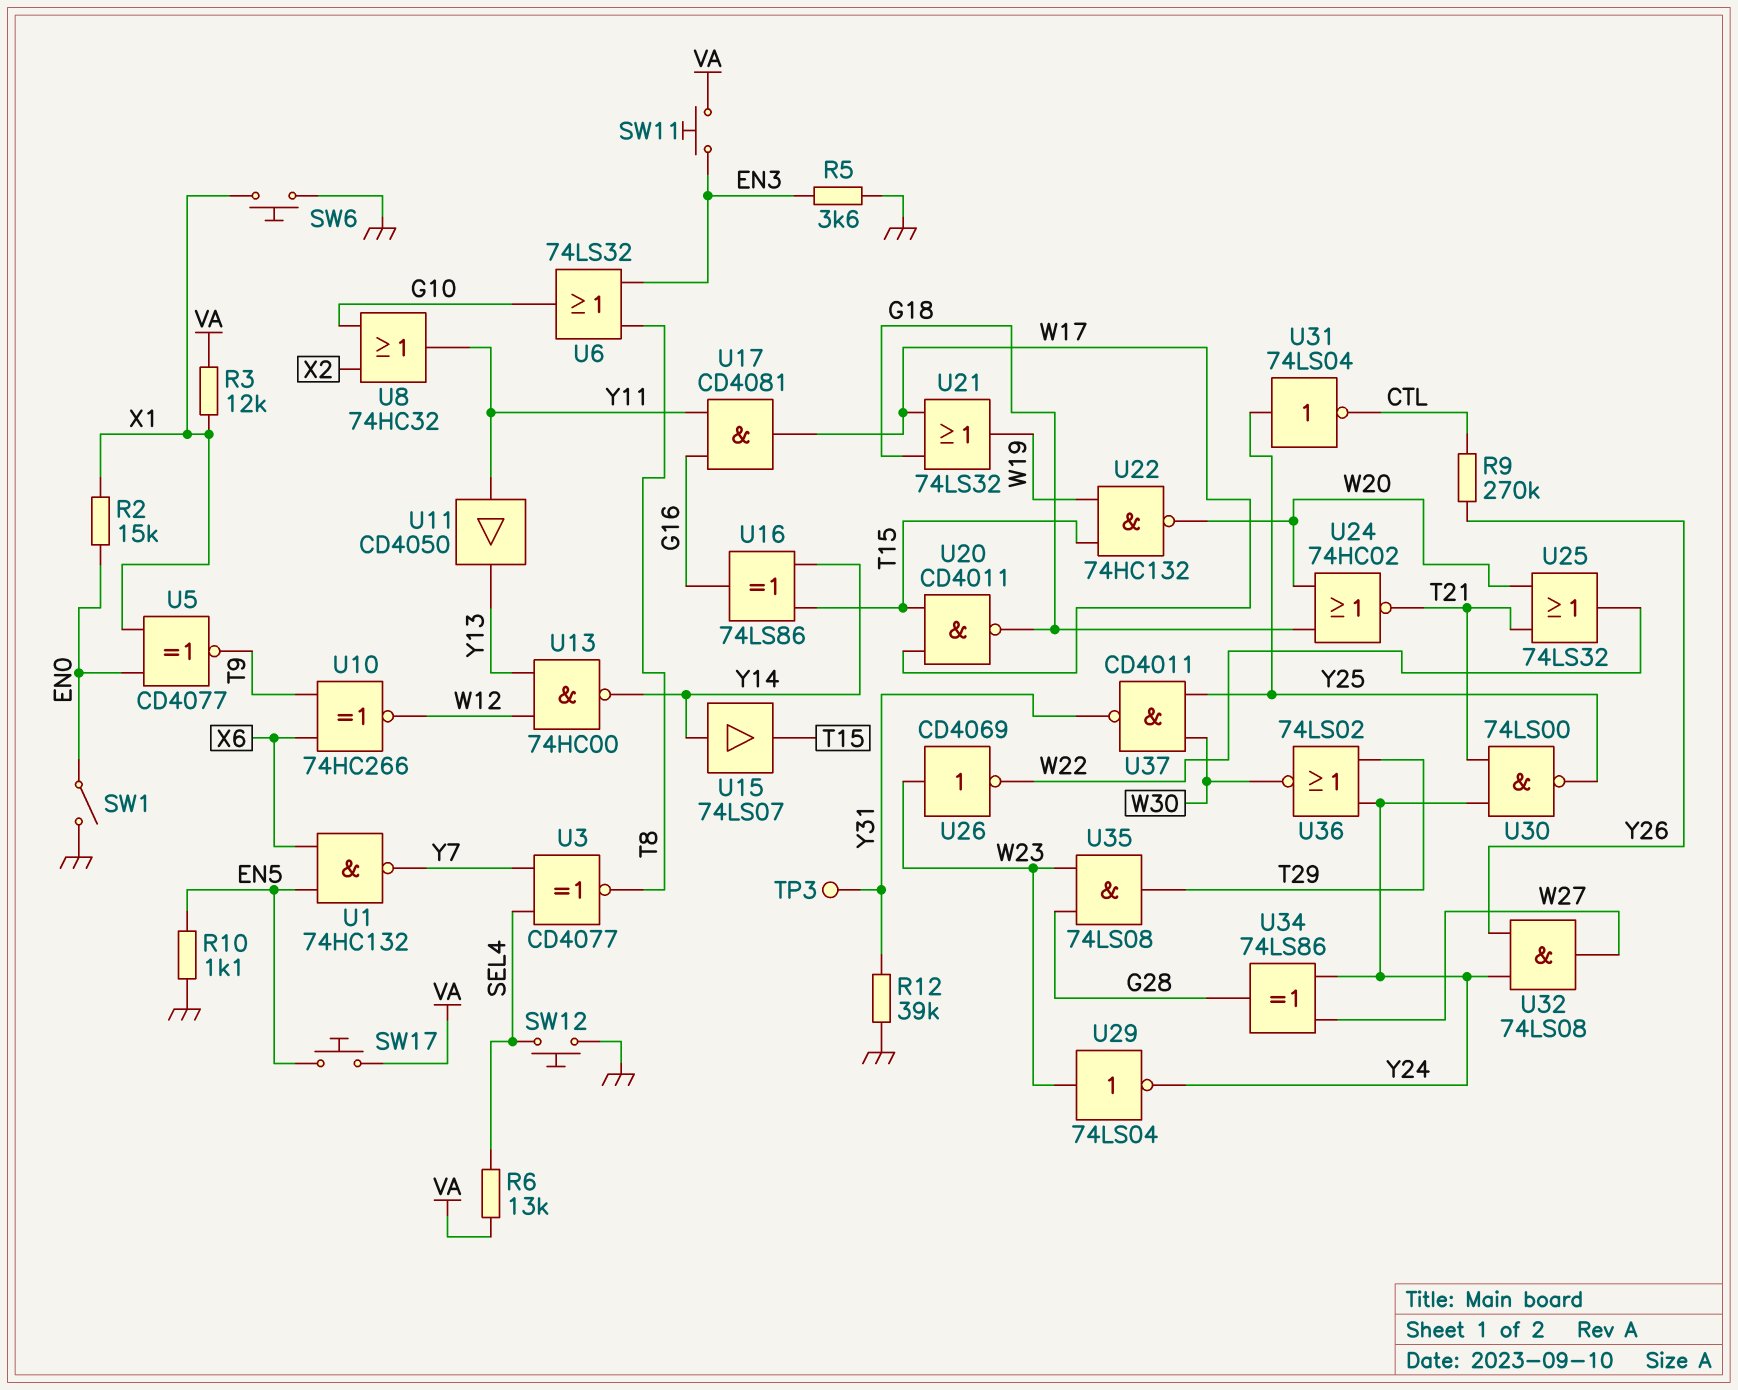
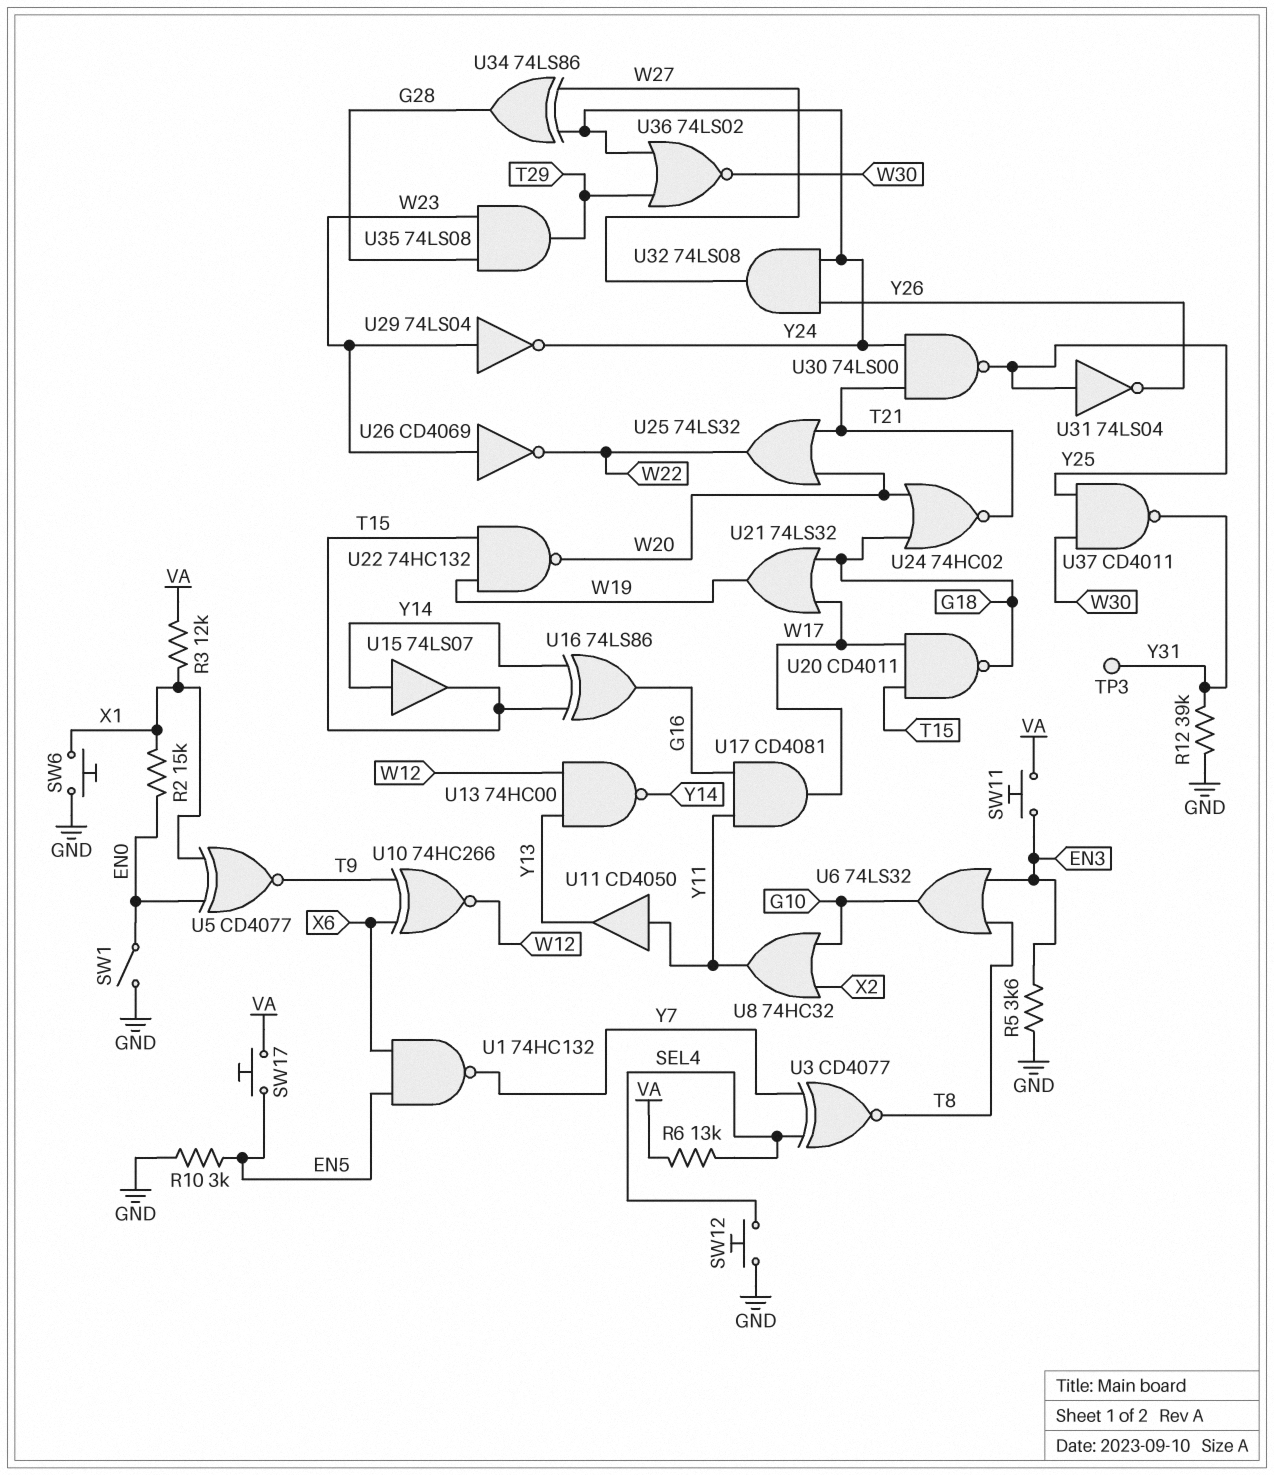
R9: 270k (CTL, Y26) -> none
R10: 1.1k (EN5, GND) -> 3k (EN5, GND)
U31: NOT 74LS04 (in Y25, out CTL) -> NOT 74LS04 (in Y25, out Y26)

